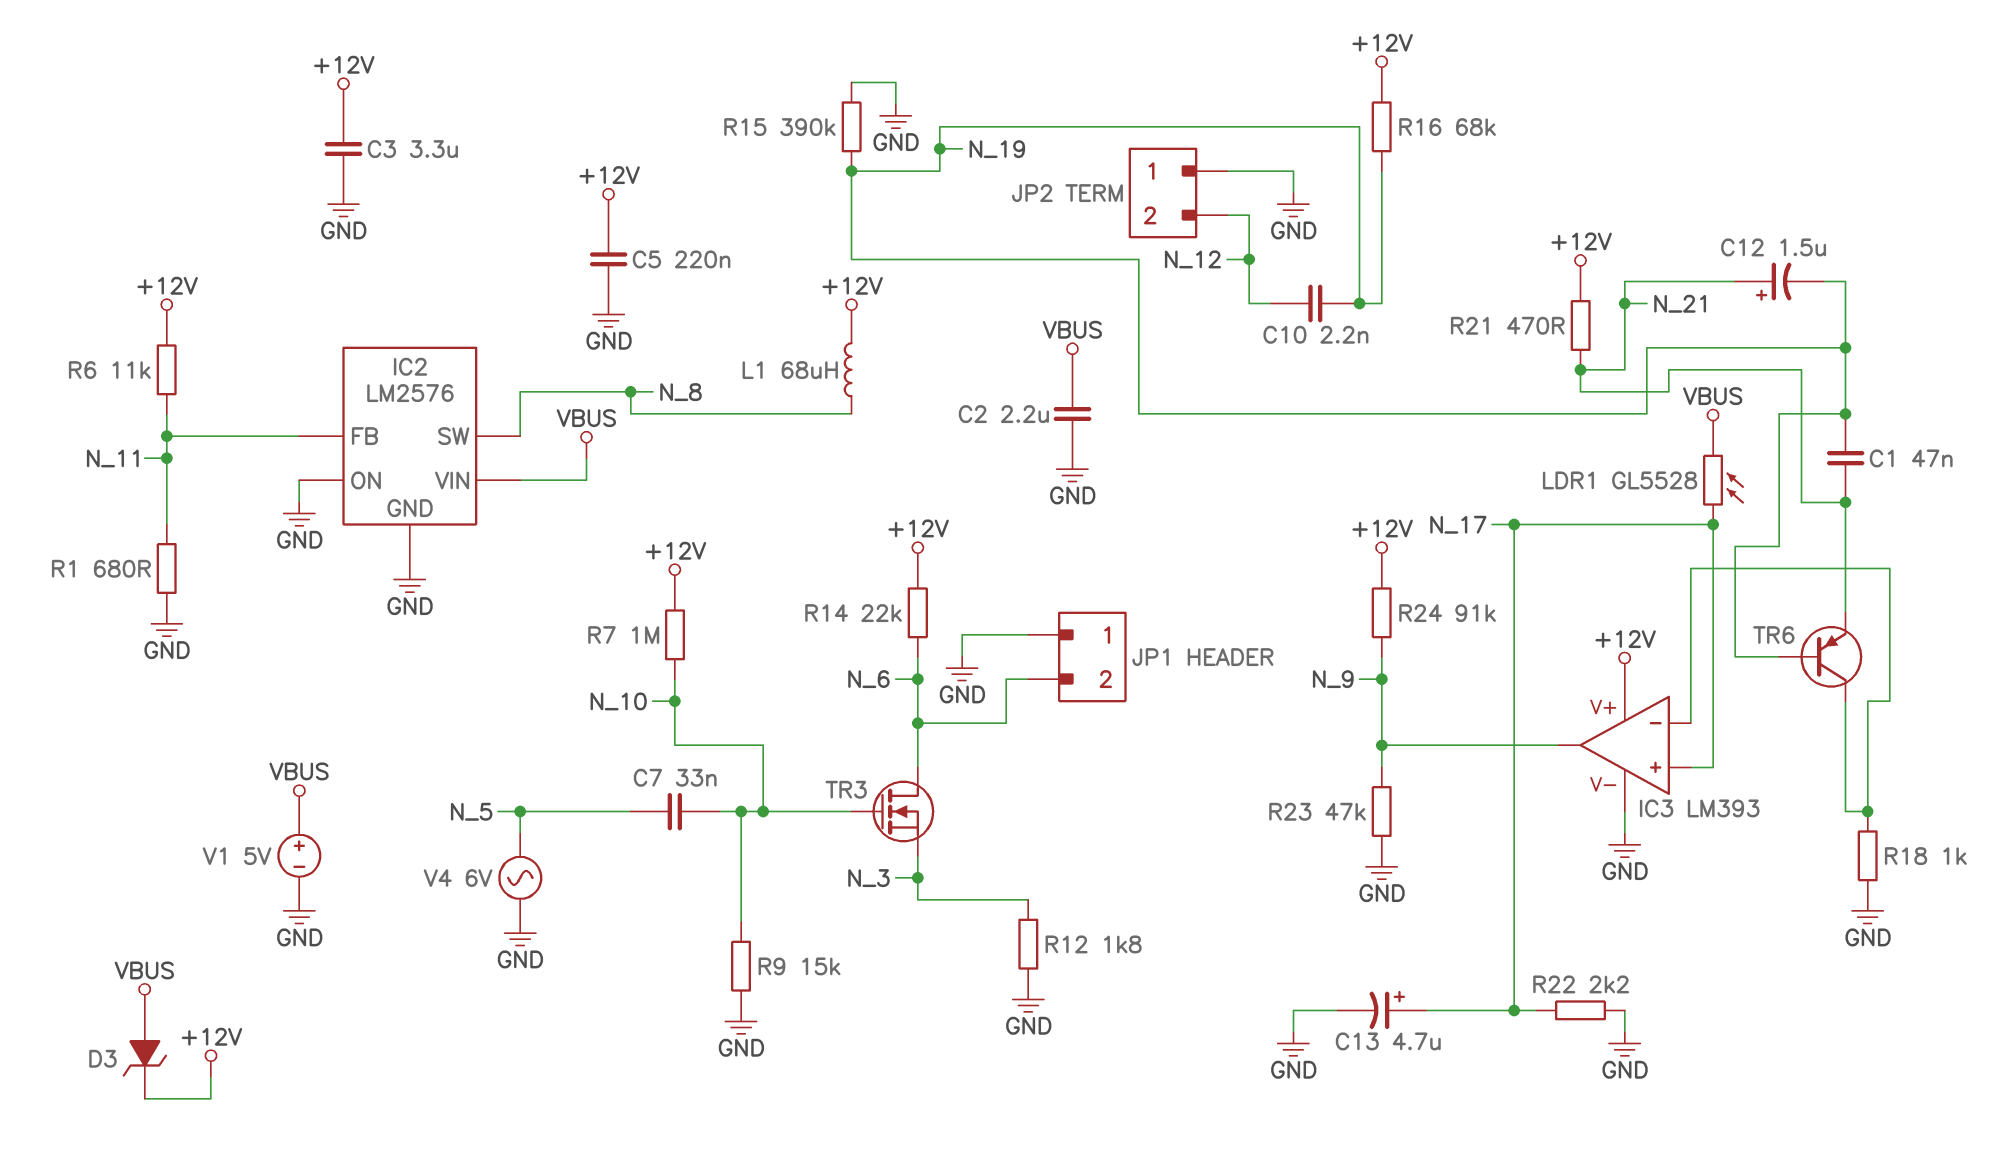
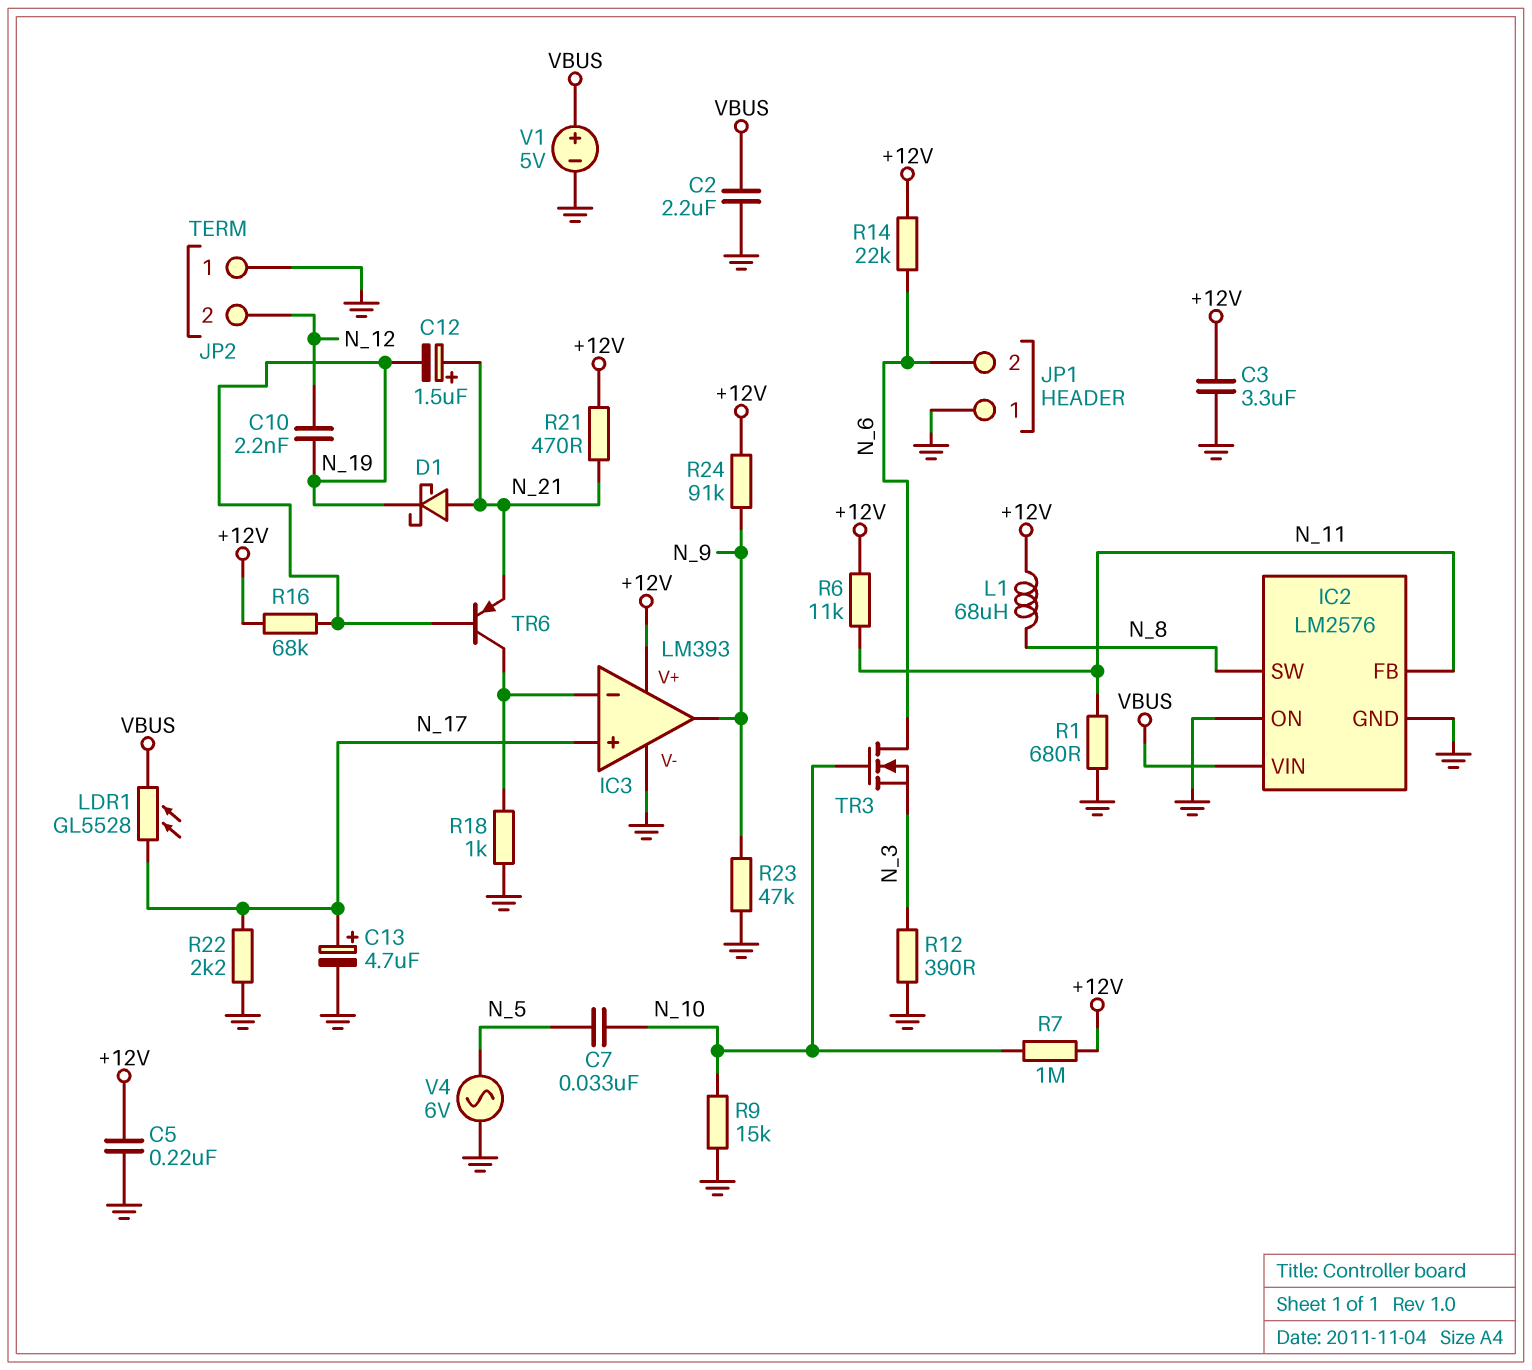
C1: 47nF (N_19, N_21) -> none
D1: none -> schottky (A N_21, K N_19)
D3: zener (A VBUS, K +12V) -> none
R12: 1.8k (GND, N_3) -> 390 (GND, N_3)
R15: 390k (GND, N_19) -> none

